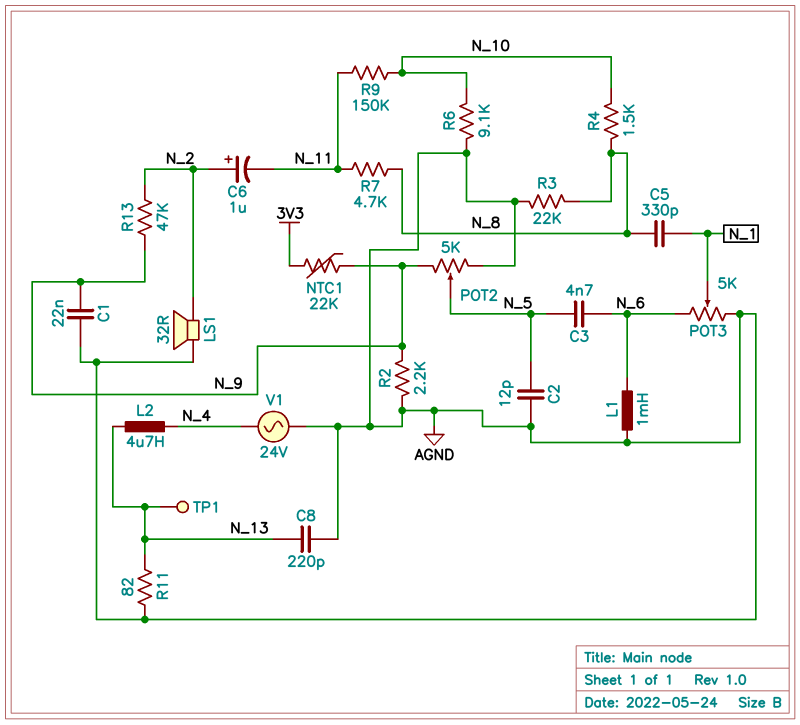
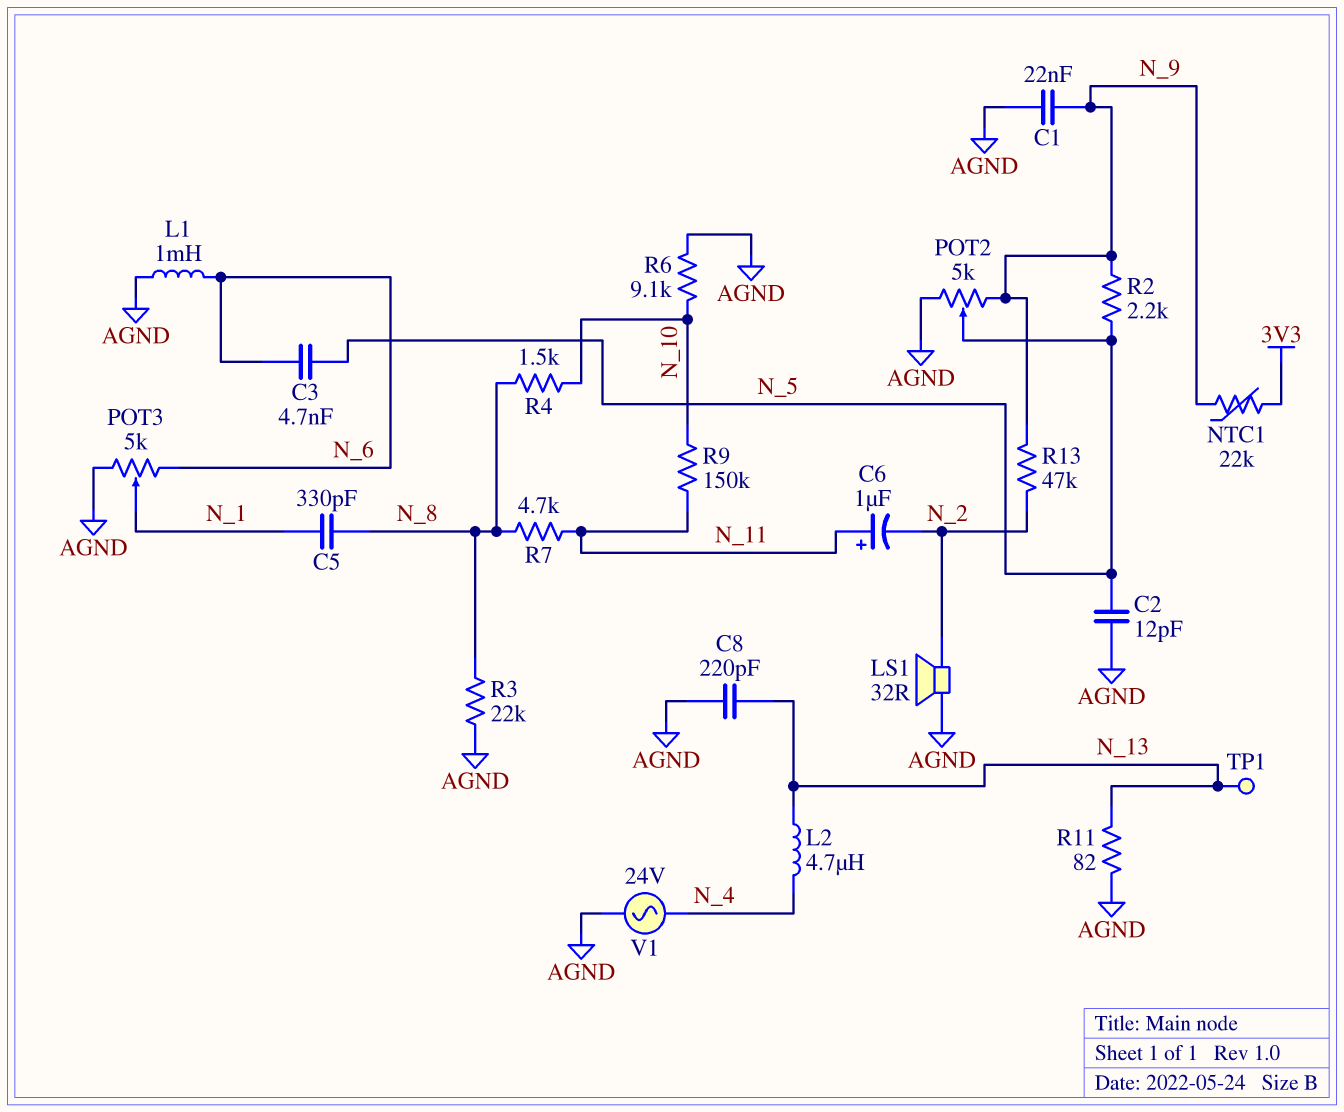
C6: 1uF (plus N_2, minus N_11) -> 1uF (plus N_11, minus N_2)
R2: 2.2k (AGND, N_9) -> 2.2k (N_5, N_9)

